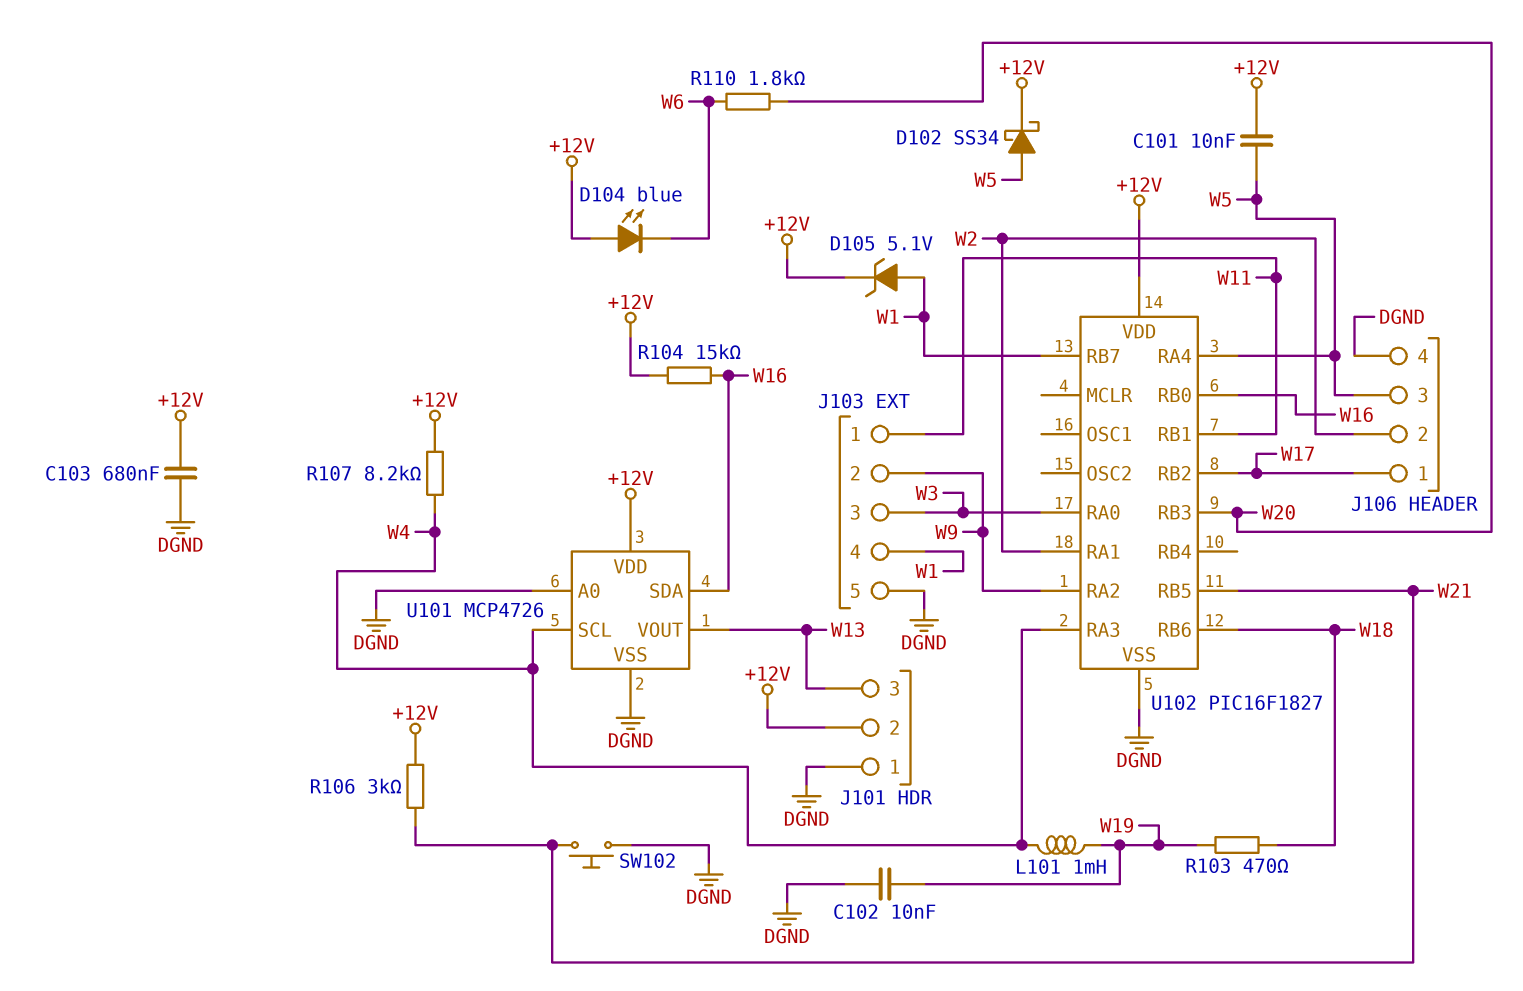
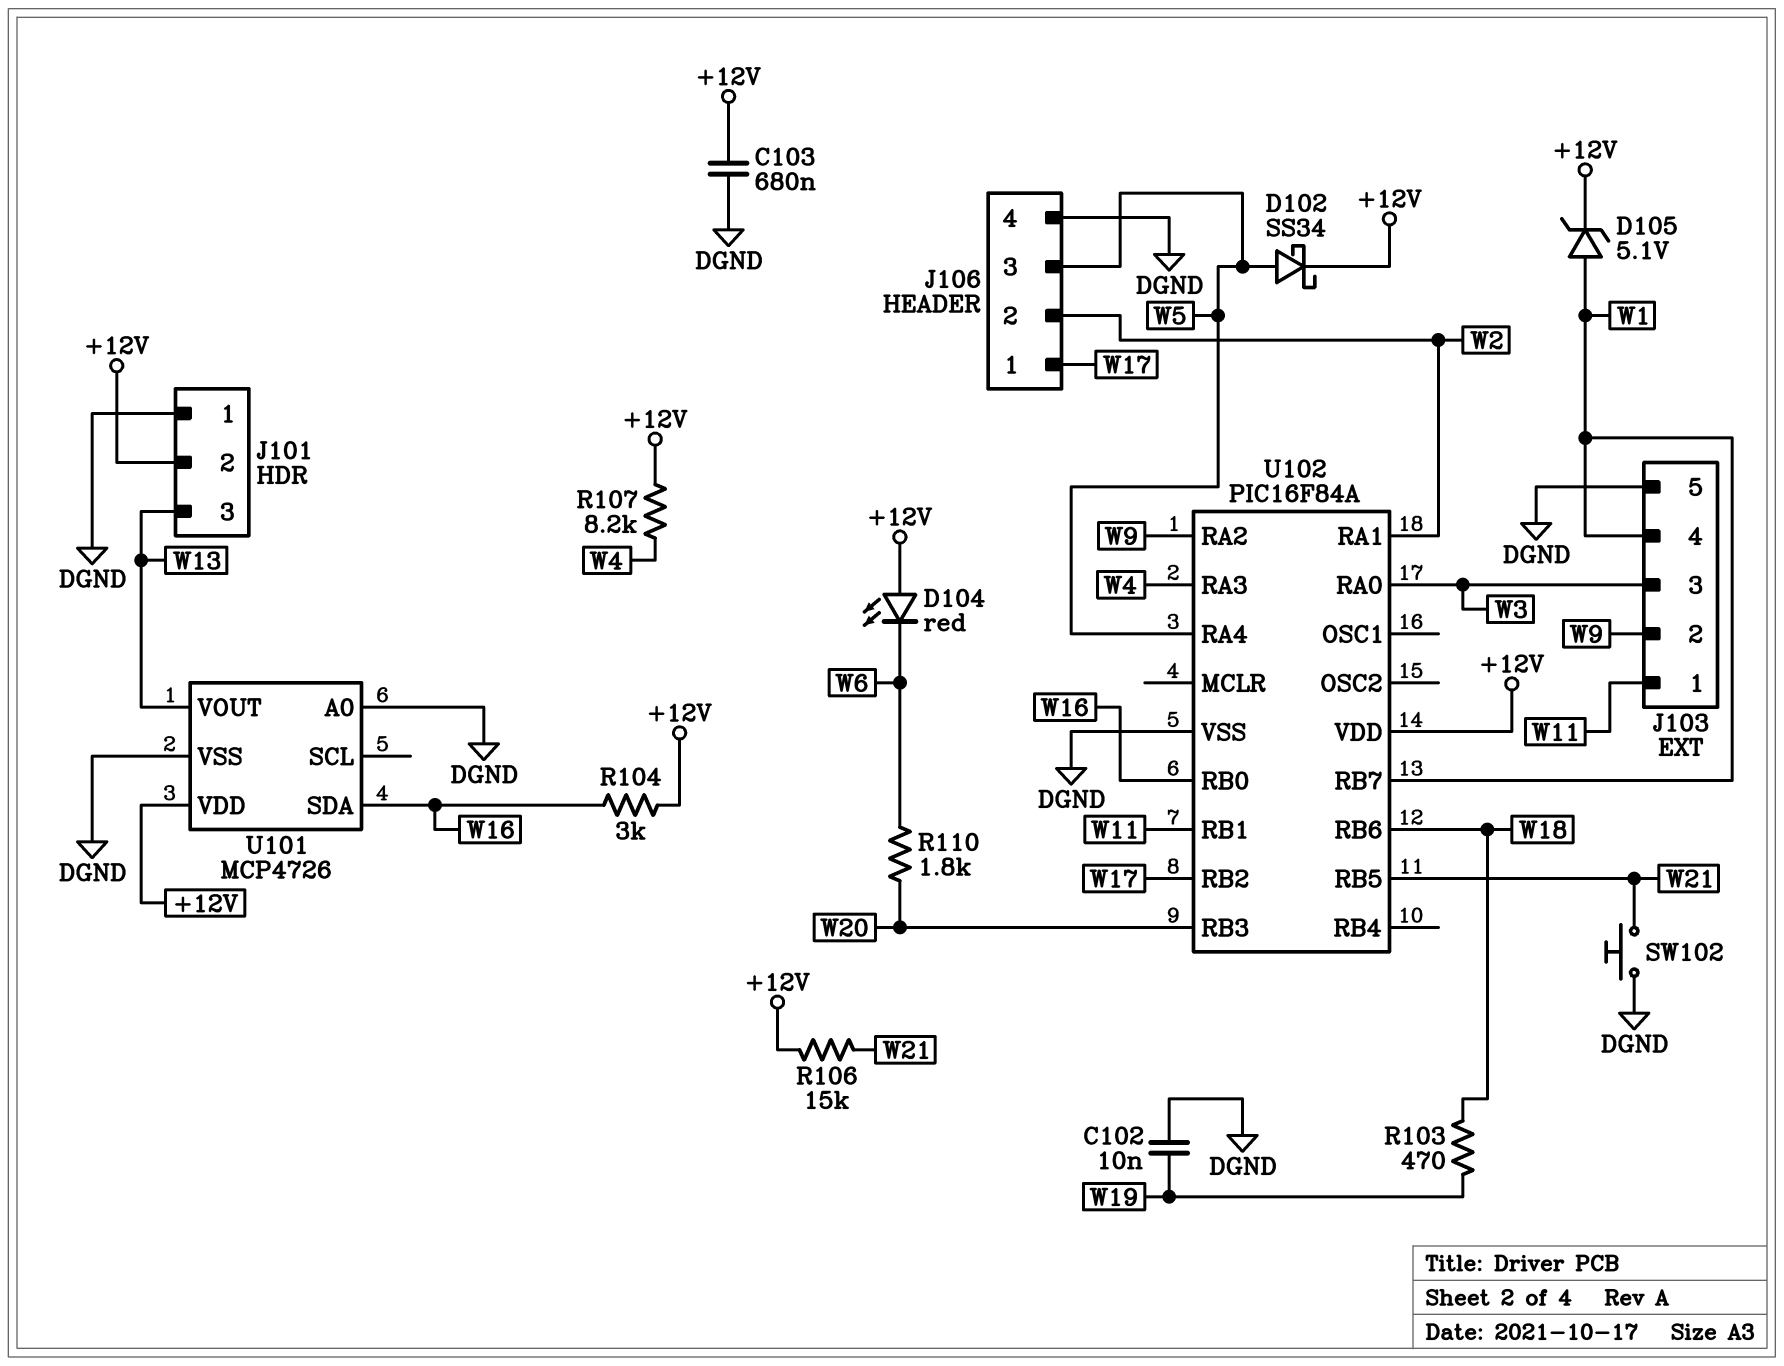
C101: 10nF (+12V, W5) -> none
D104: LED blue (A +12V, K W6) -> LED red (A +12V, K W6)
L101: 1mH (W4, W19) -> none
R104: 15k (+12V, W16) -> 3k (+12V, W16)
R106: 3k (+12V, W21) -> 15k (+12V, W21)
U101 pin SCL: W4 -> none
U102: PIC16F1827 -> PIC16F84A

